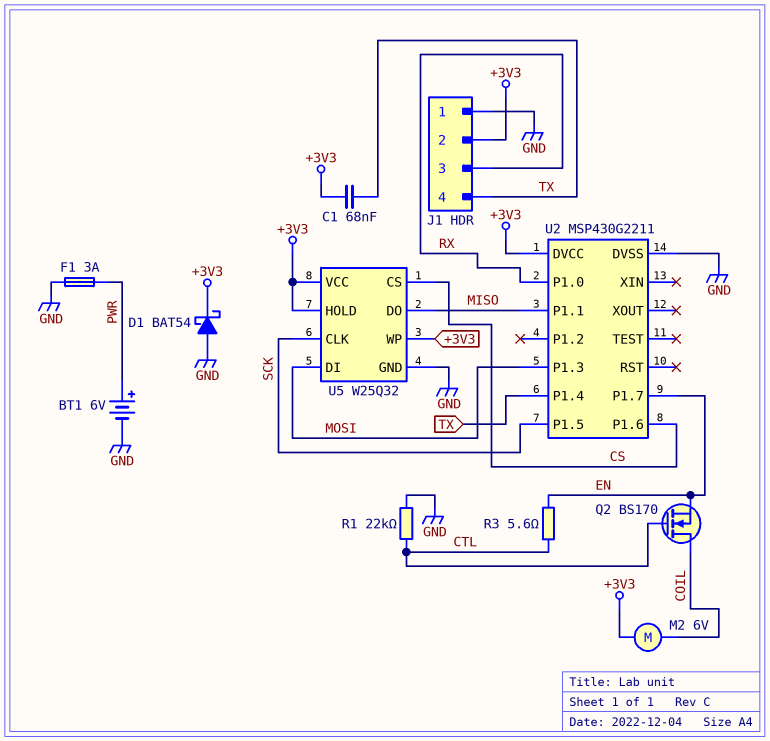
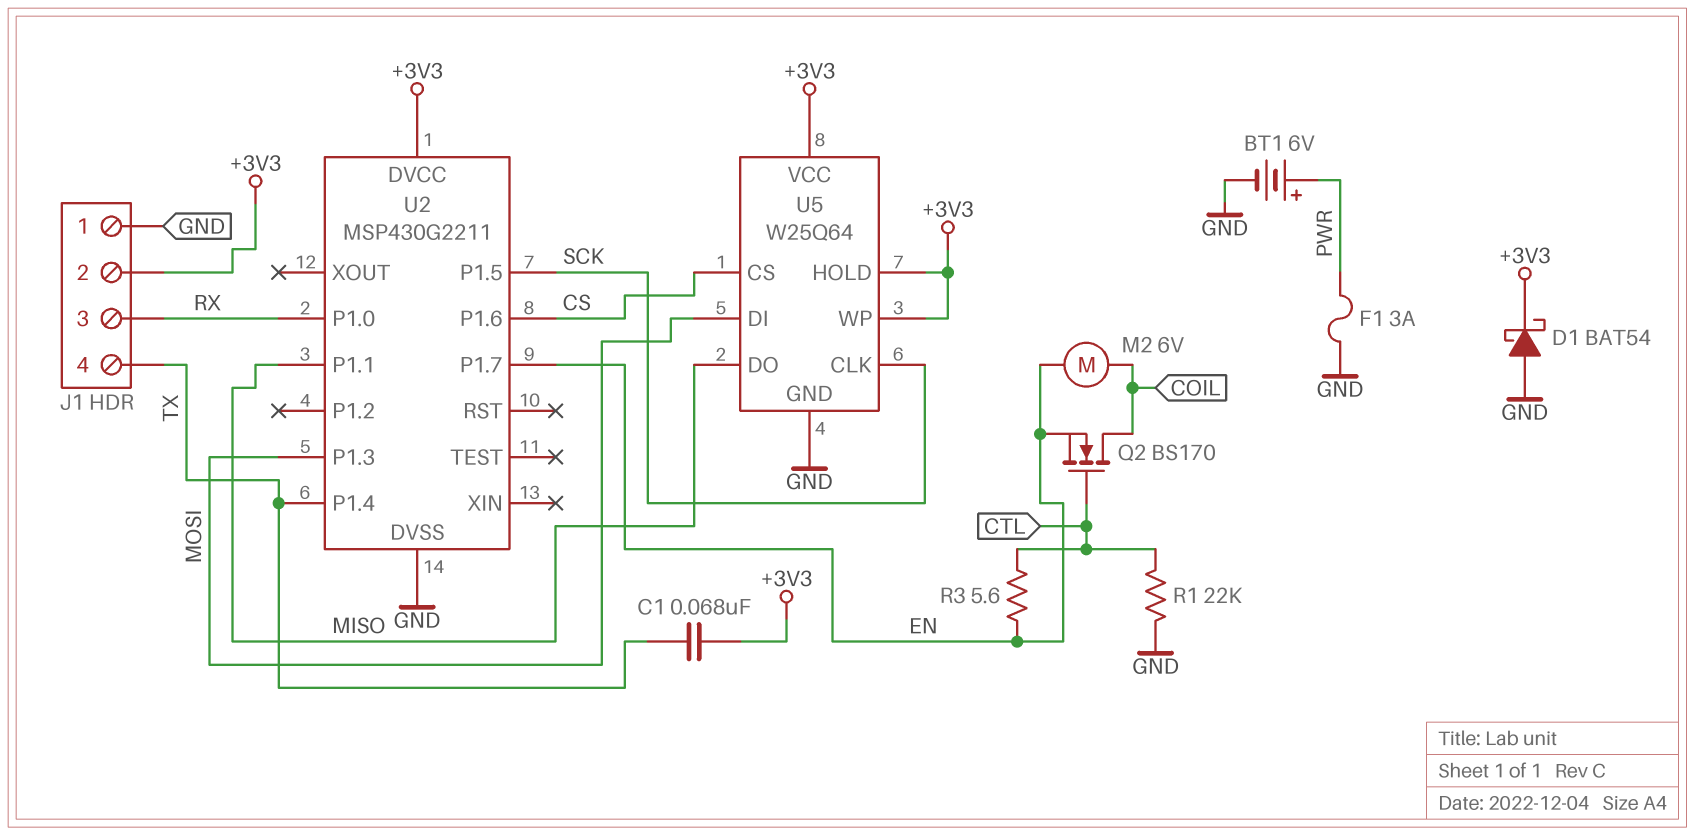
M2: motor 6V (+3V3, COIL) -> motor 6V (COIL, EN)
U5: W25Q32 -> W25Q64

